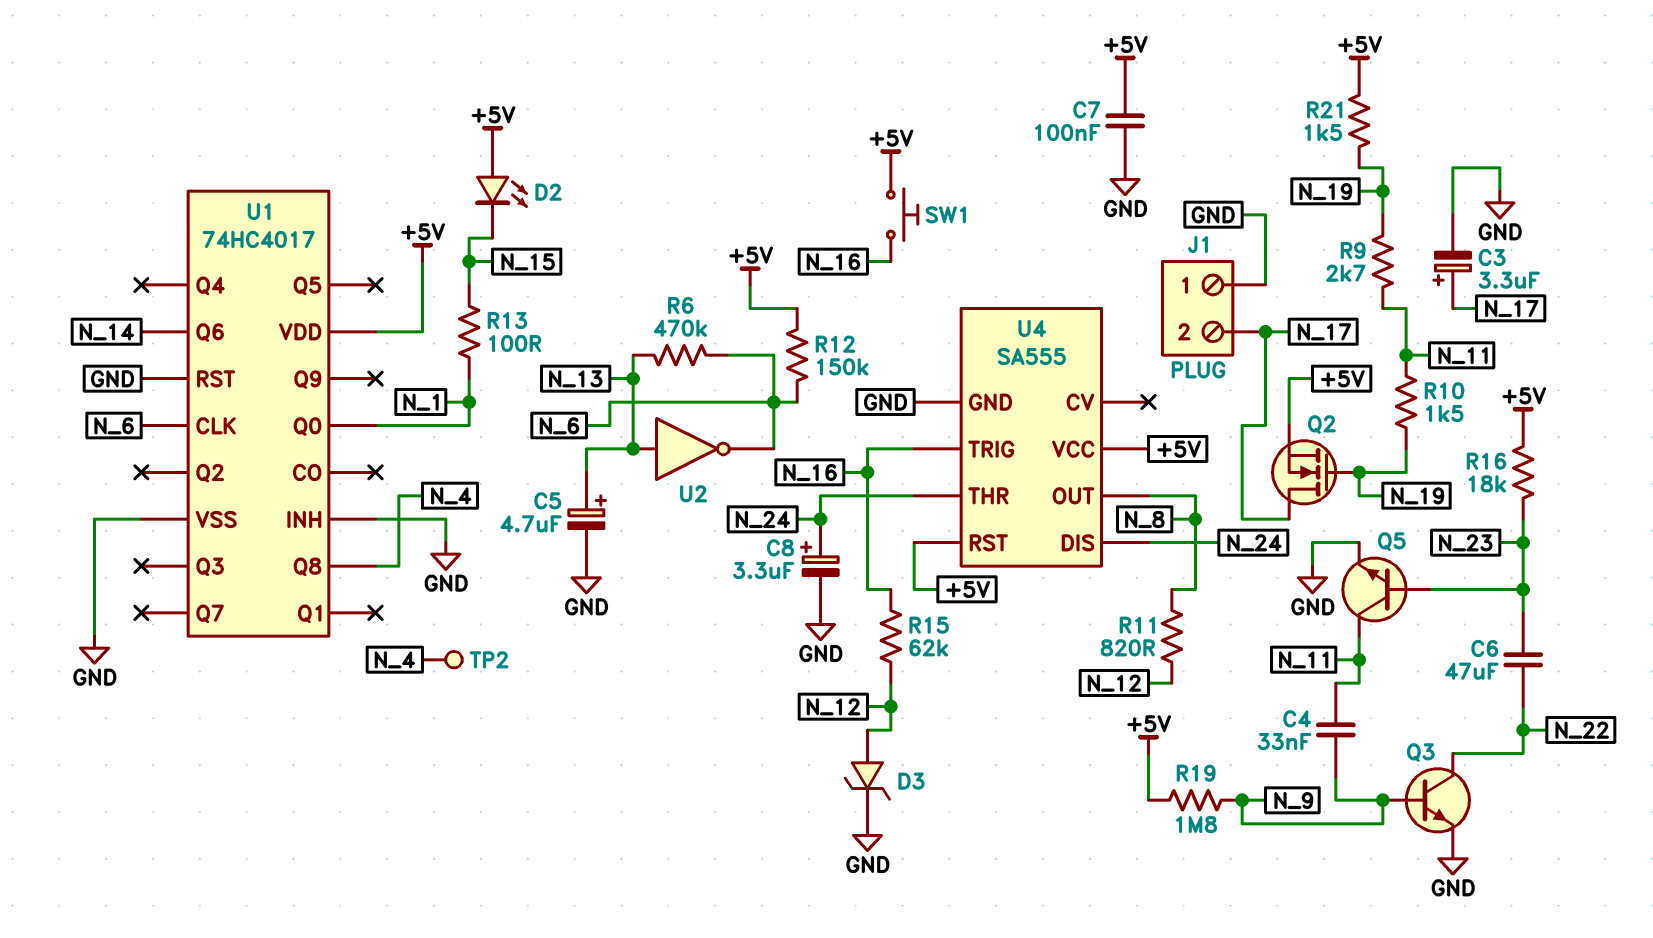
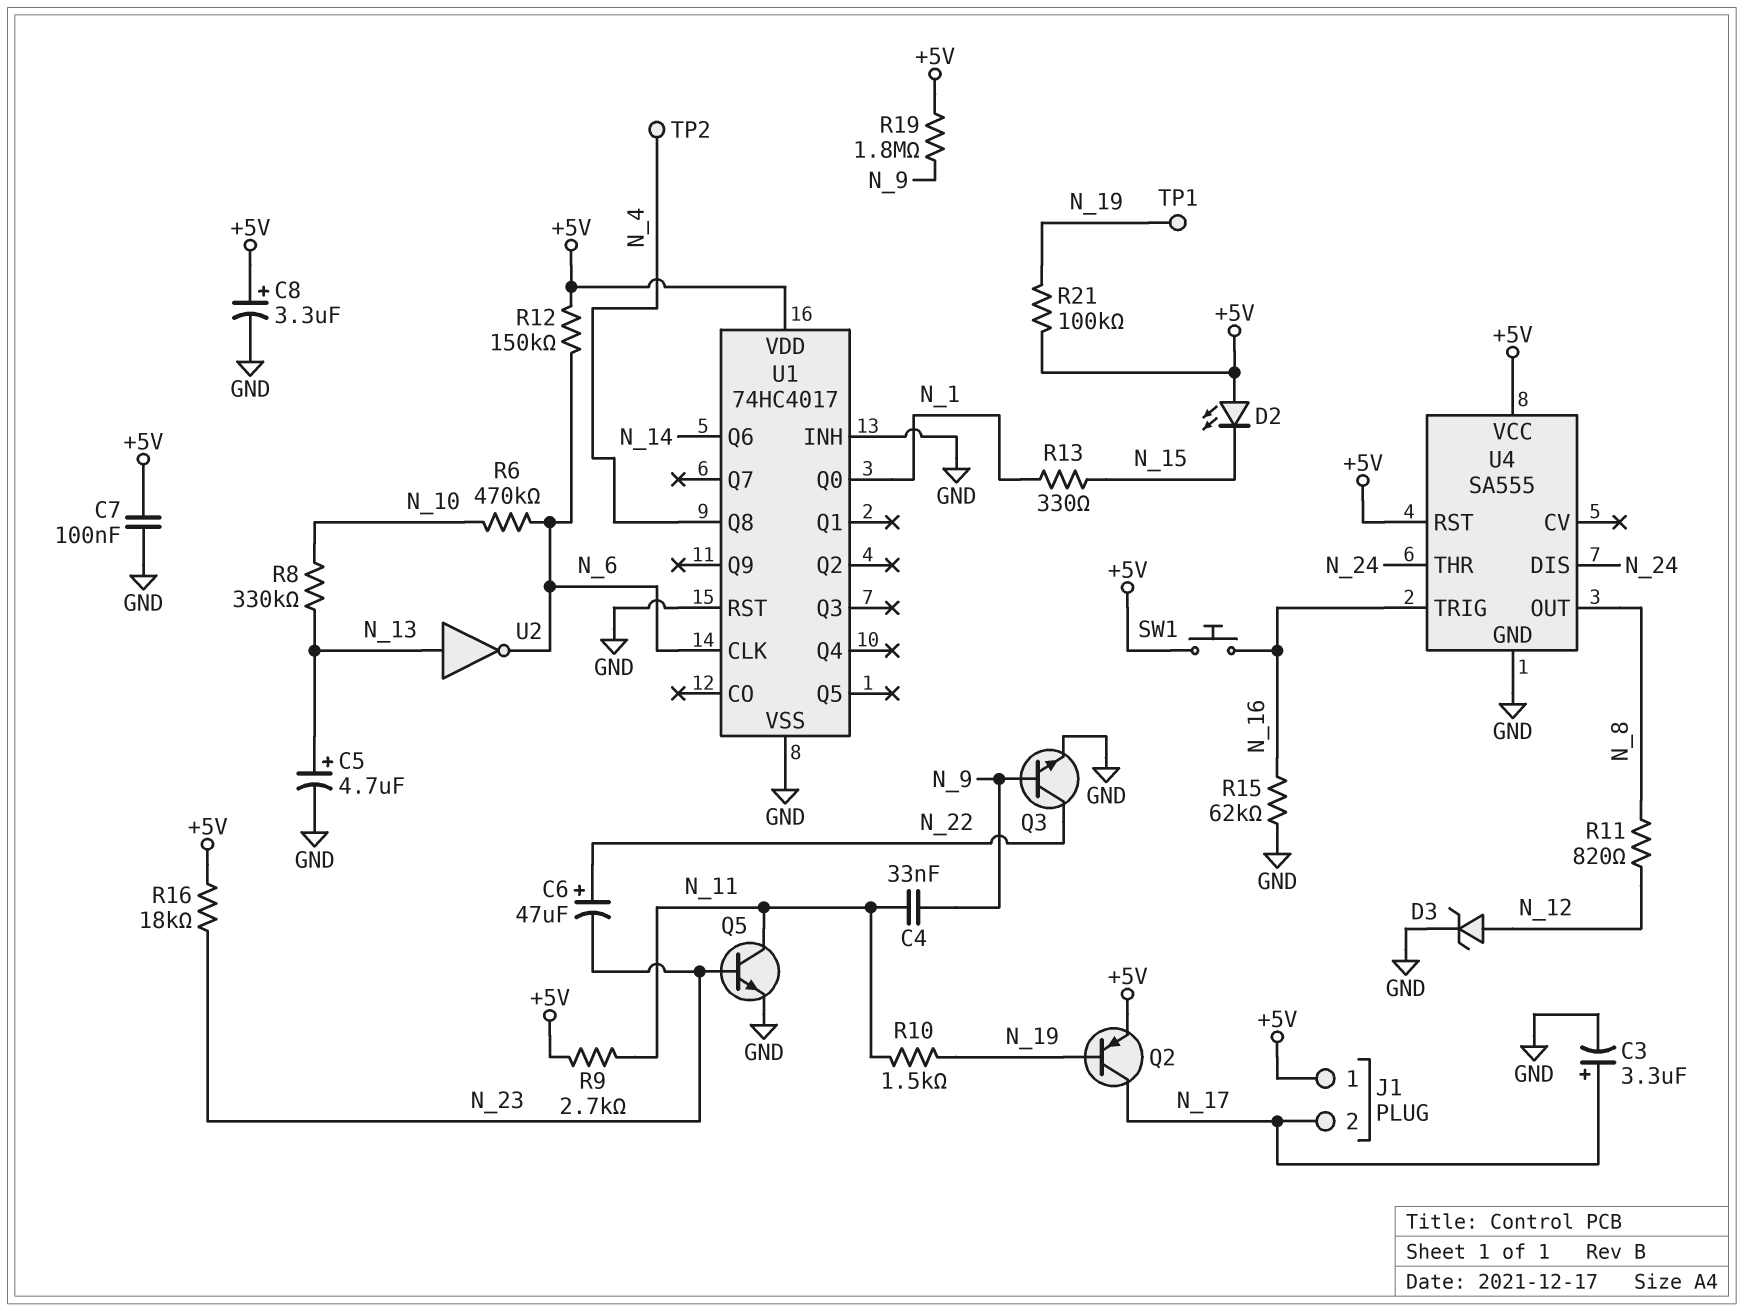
C6: 47uF (N_22, N_23) -> 47uF (plus N_22, minus N_23)
C8: 3.3uF (plus N_24, minus GND) -> 3.3uF (plus +5V, minus GND)
J1 pin 1: GND -> +5V
Q2: NMOS (G N_19, D N_17, S +5V) -> PNP (B N_19, C N_17, E +5V)
R6: 470k (N_6, N_13) -> 470k (N_6, N_10)
R8: none -> 330k (N_10, N_13)
R9: 2.7k (N_11, N_19) -> 2.7k (+5V, N_11)
R13: 100 (N_1, N_15) -> 330 (N_1, N_15)
R15: 62k (N_12, N_16) -> 62k (GND, N_16)
R21: 1.5k (+5V, N_19) -> 100k (+5V, N_19)
TP1: none -> test point (N_19)

